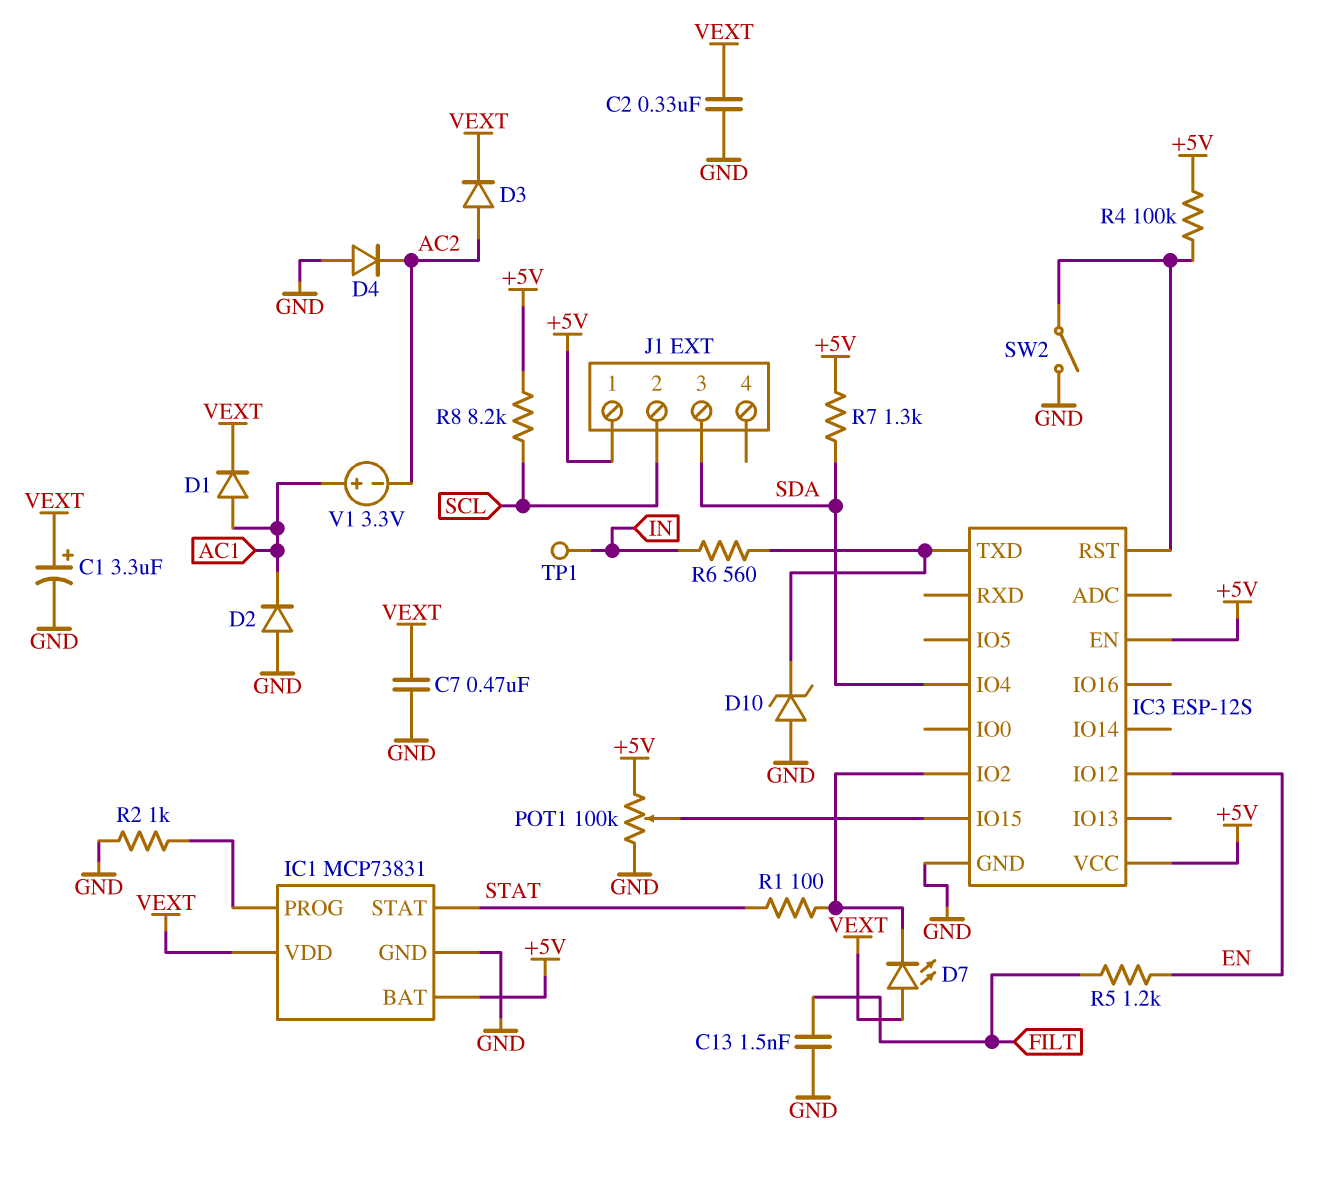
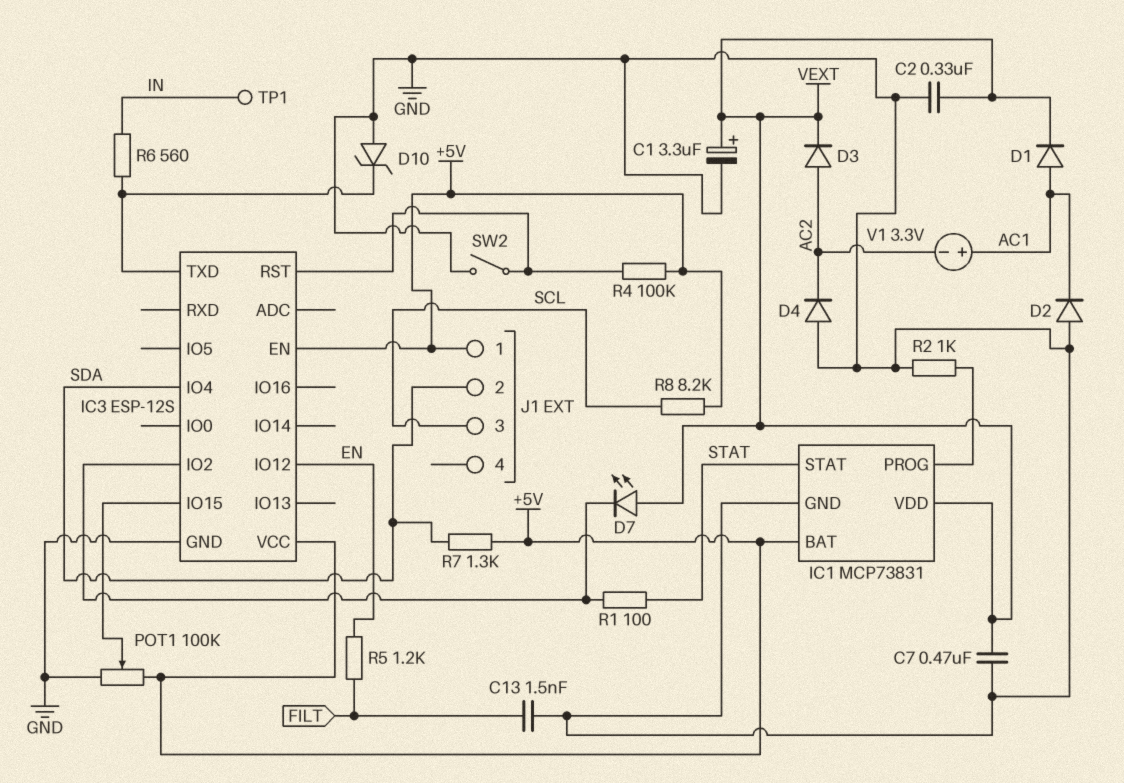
J1 pin 2: SCL -> SDA
J1 pin 3: SDA -> SCL

